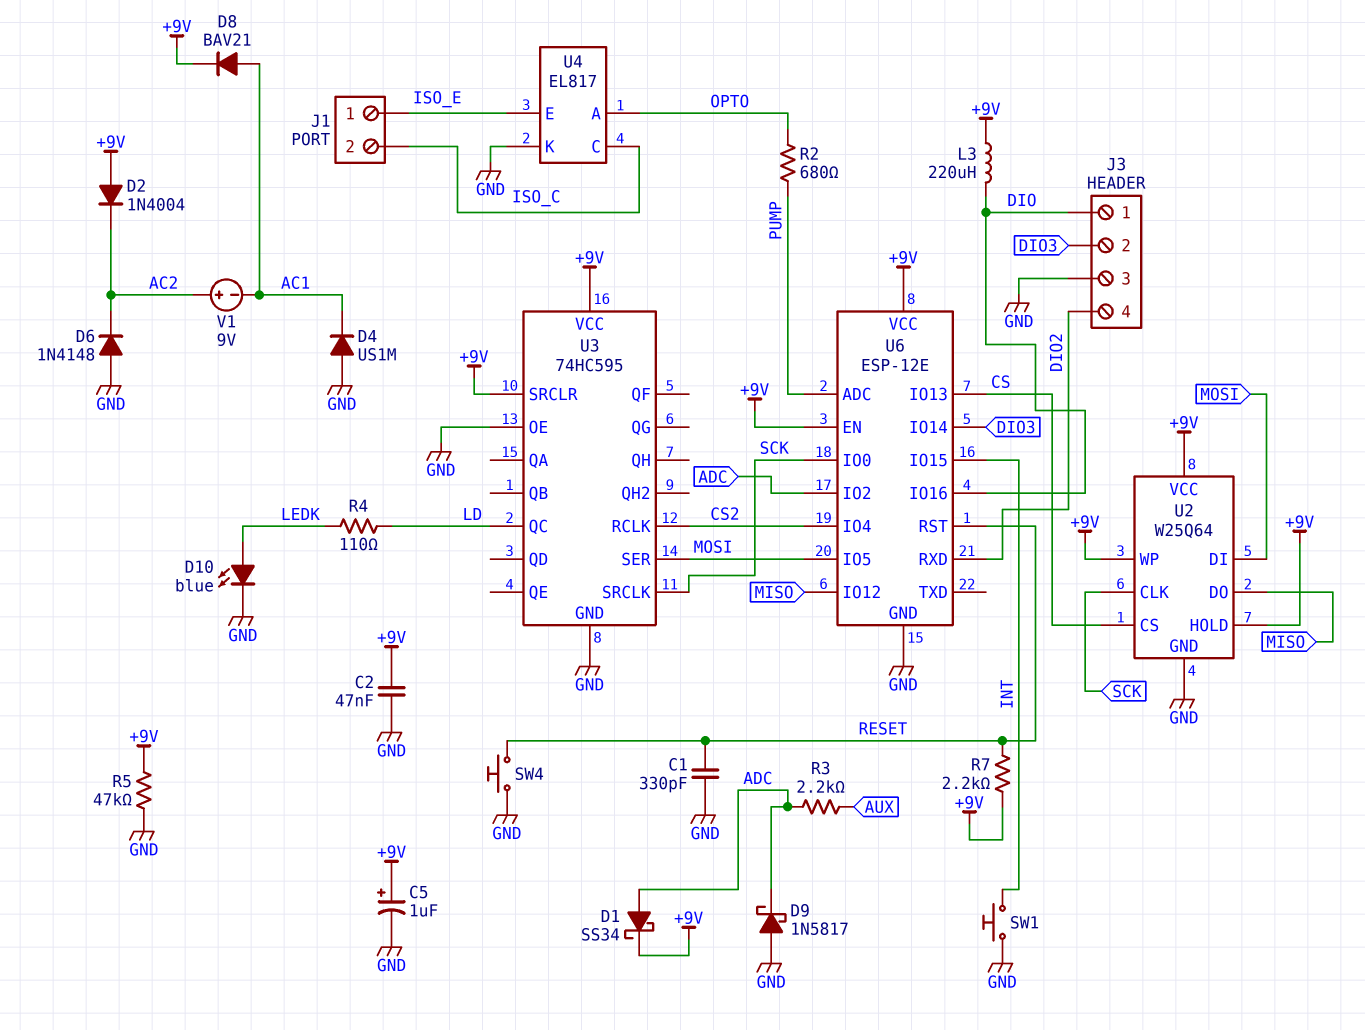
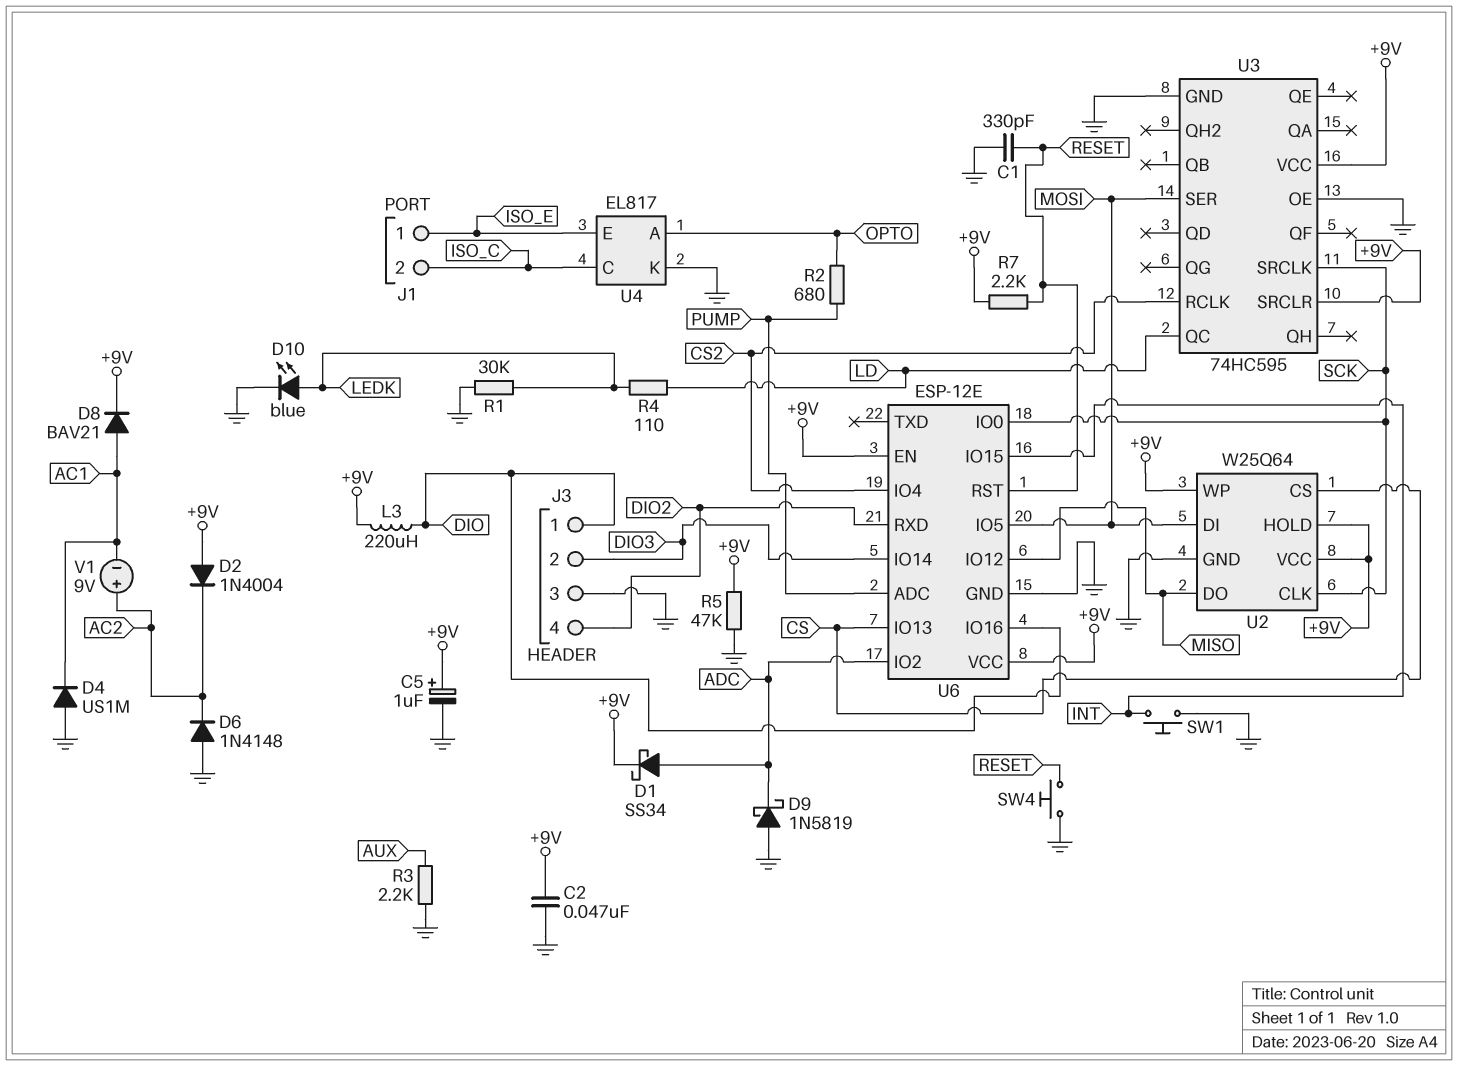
D9: schottky 1N5817 (A GND, K ADC) -> schottky 1N5819 (A GND, K ADC)
R1: none -> 30k (GND, LEDK)
R3: 2.2k (ADC, AUX) -> 2.2k (AUX, GND)

